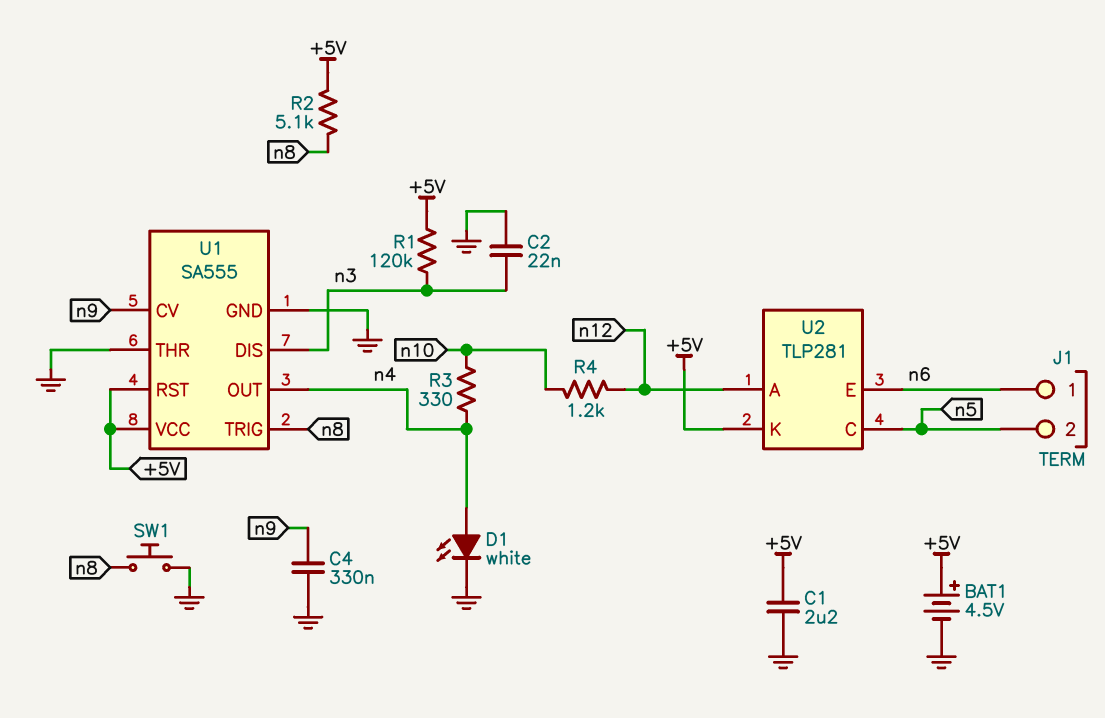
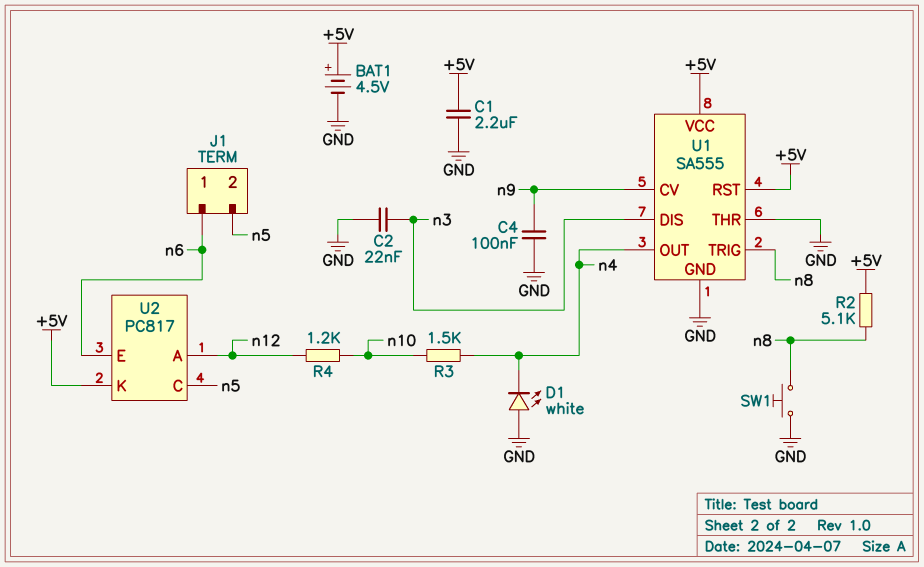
C4: 330nF (GND, n9) -> 100nF (GND, n9)
D1: LED white (A n4, K GND) -> LED white (A GND, K n4)
R1: 120k (+5V, n3) -> none
R3: 330 (n4, n10) -> 1.5k (n4, n10)
U2: TLP281 -> PC817

